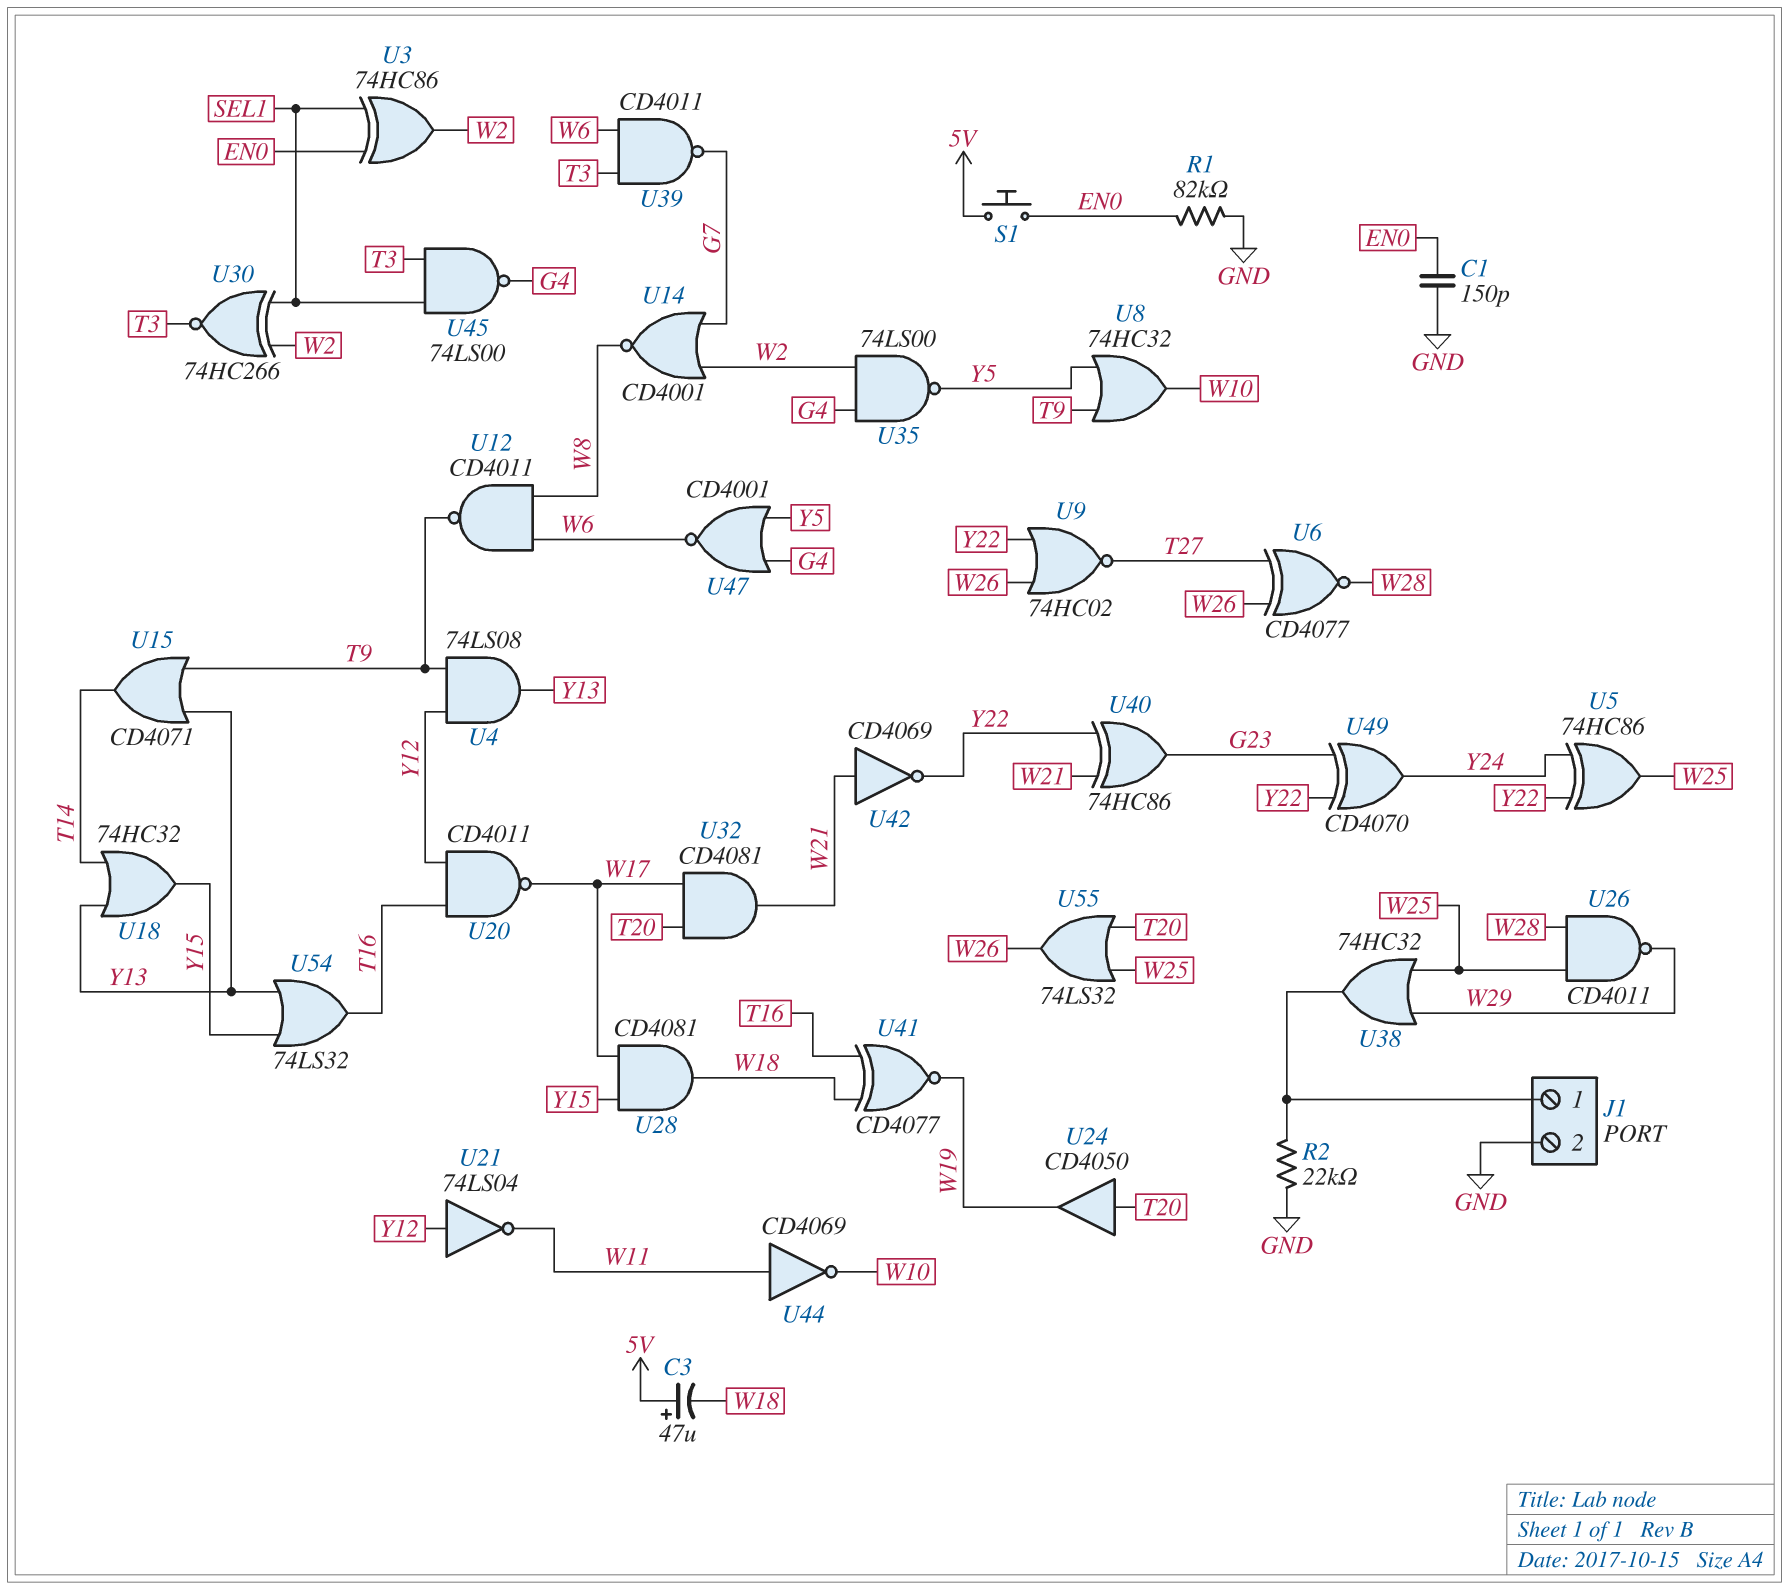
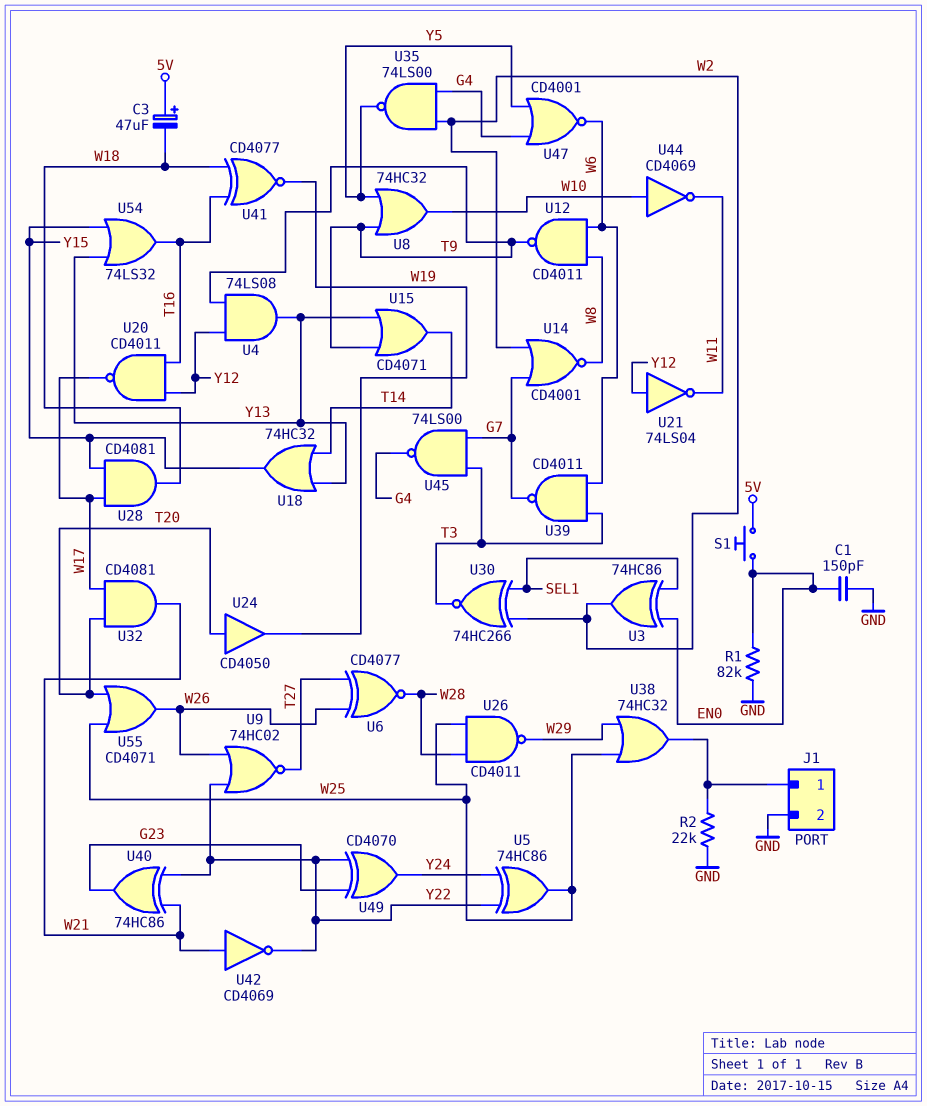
U44: NOT CD4069 (in W11, out W10) -> NOT CD4069 (in W10, out W11)
U45: NAND 74LS00 (in SEL1, in T3, out G4) -> NAND 74LS00 (in G7, in T3, out G4)
U55: OR 74LS32 (in T20, in W25, out W26) -> OR CD4071 (in T20, in W25, out W26)

